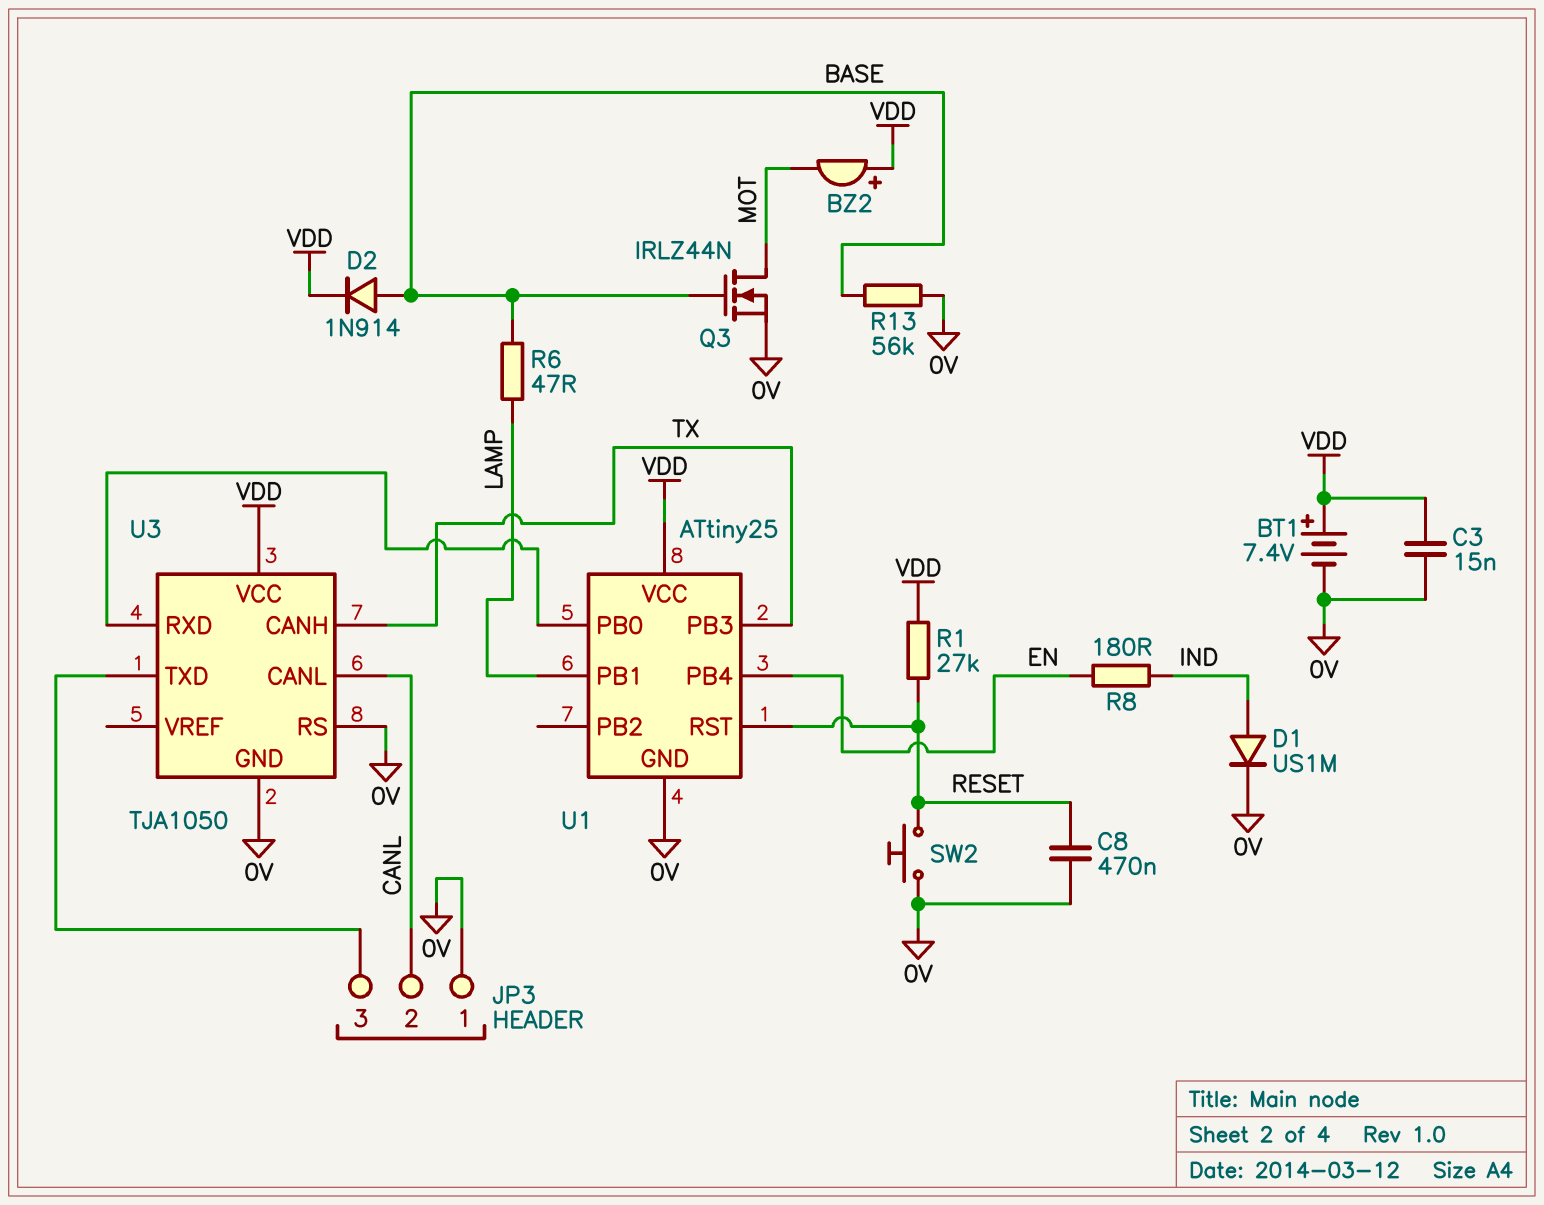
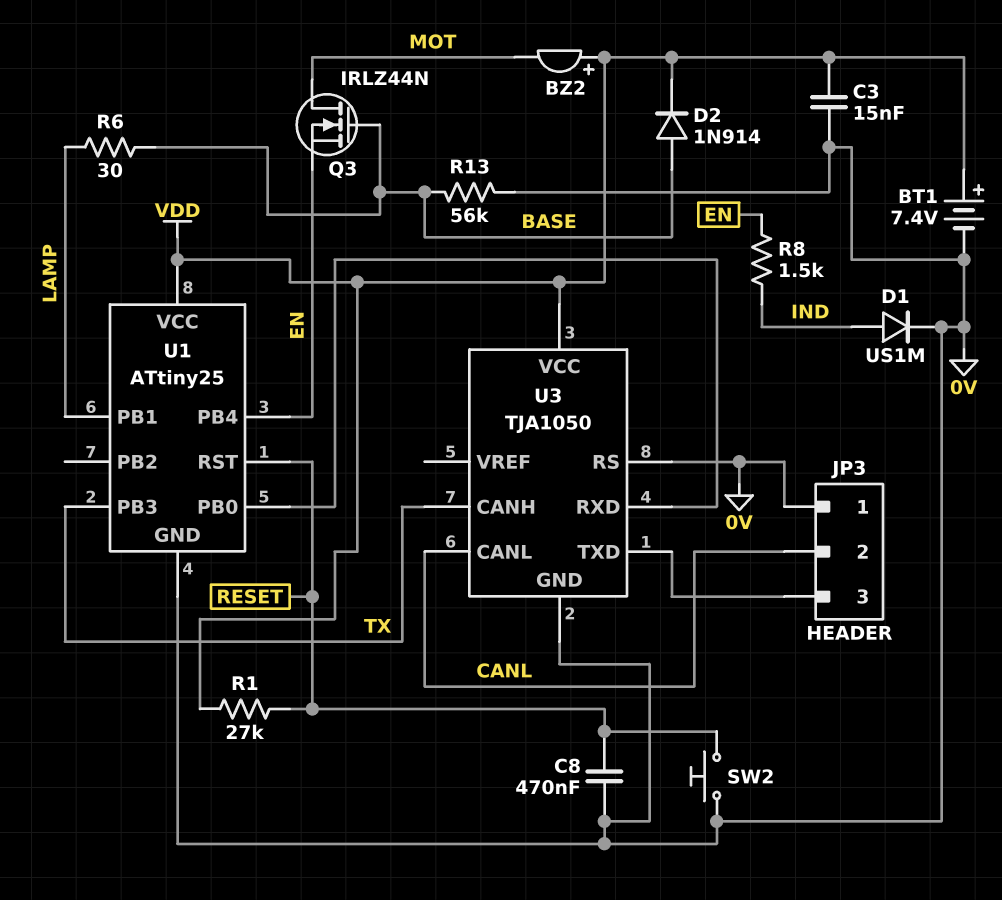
Q3: NMOS IRLZ44N (G BASE, D MOT, S 0V) -> NMOS IRLZ44N (G BASE, D MOT, S EN)
R6: 47 (BASE, LAMP) -> 30 (BASE, LAMP)
R8: 180 (EN, IND) -> 1.5k (EN, IND)

